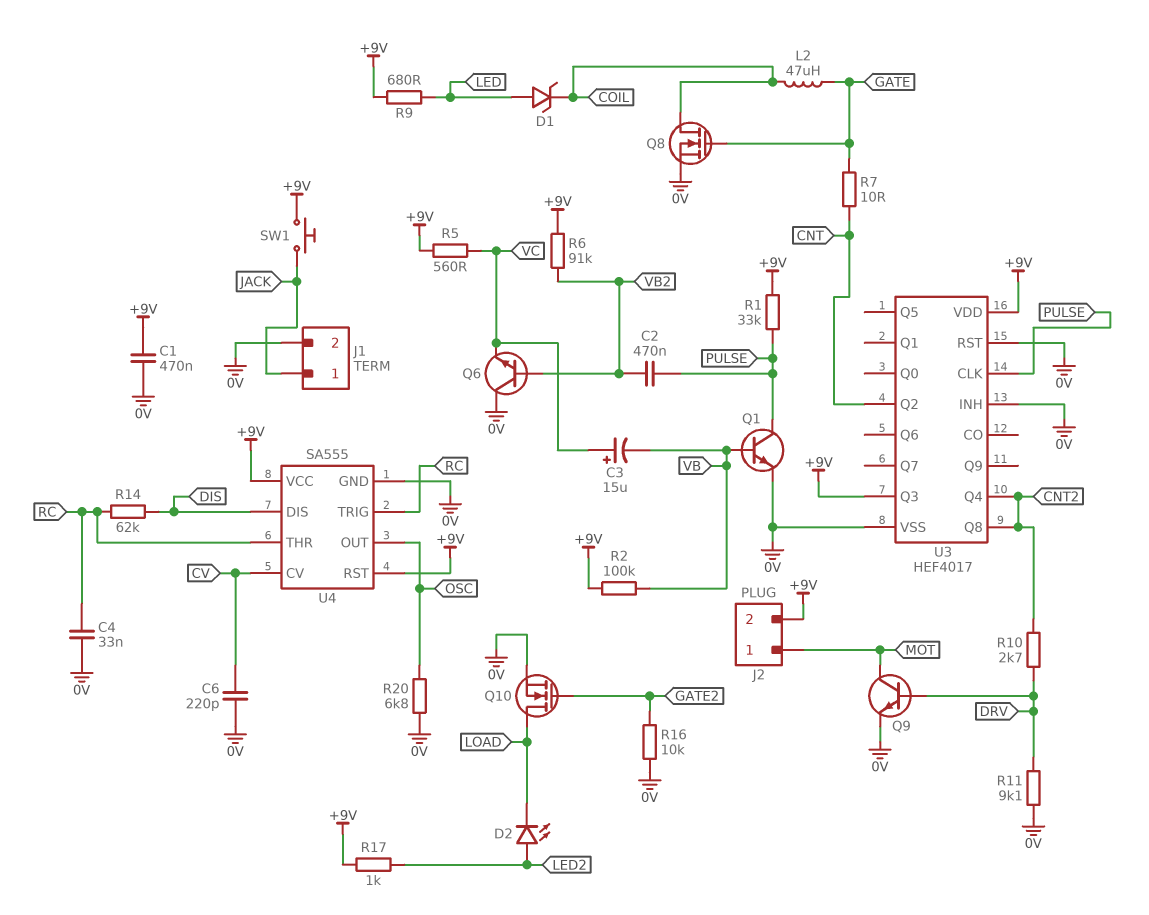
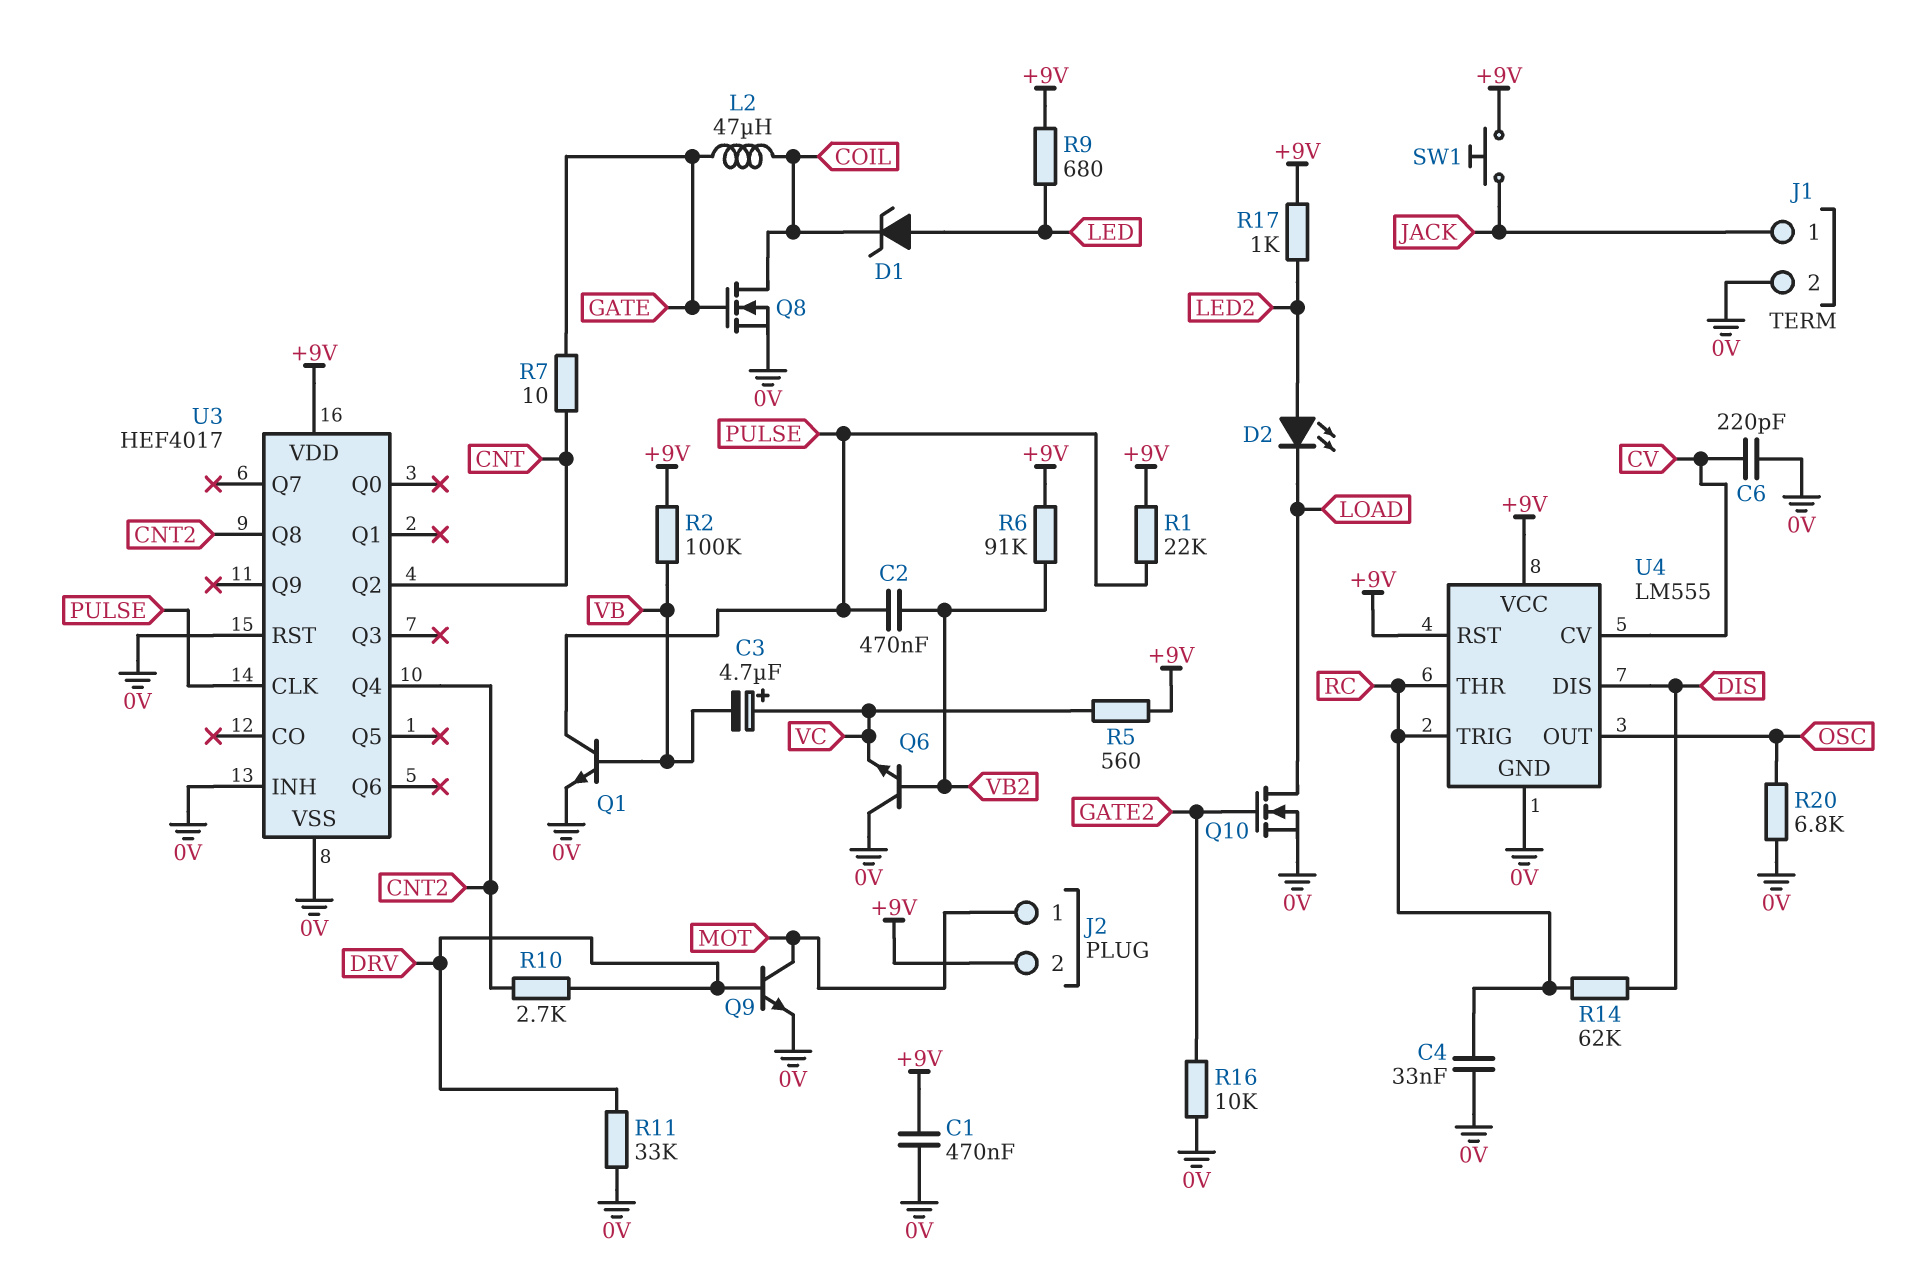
C3: 15uF (plus VC, minus VB) -> 4.7uF (plus VC, minus VB)
R1: 33k (+9V, PULSE) -> 22k (+9V, PULSE)
R11: 9.1k (0V, DRV) -> 33k (0V, DRV)
U3 pin Q3: +9V -> none
U4: SA555 -> LM555

